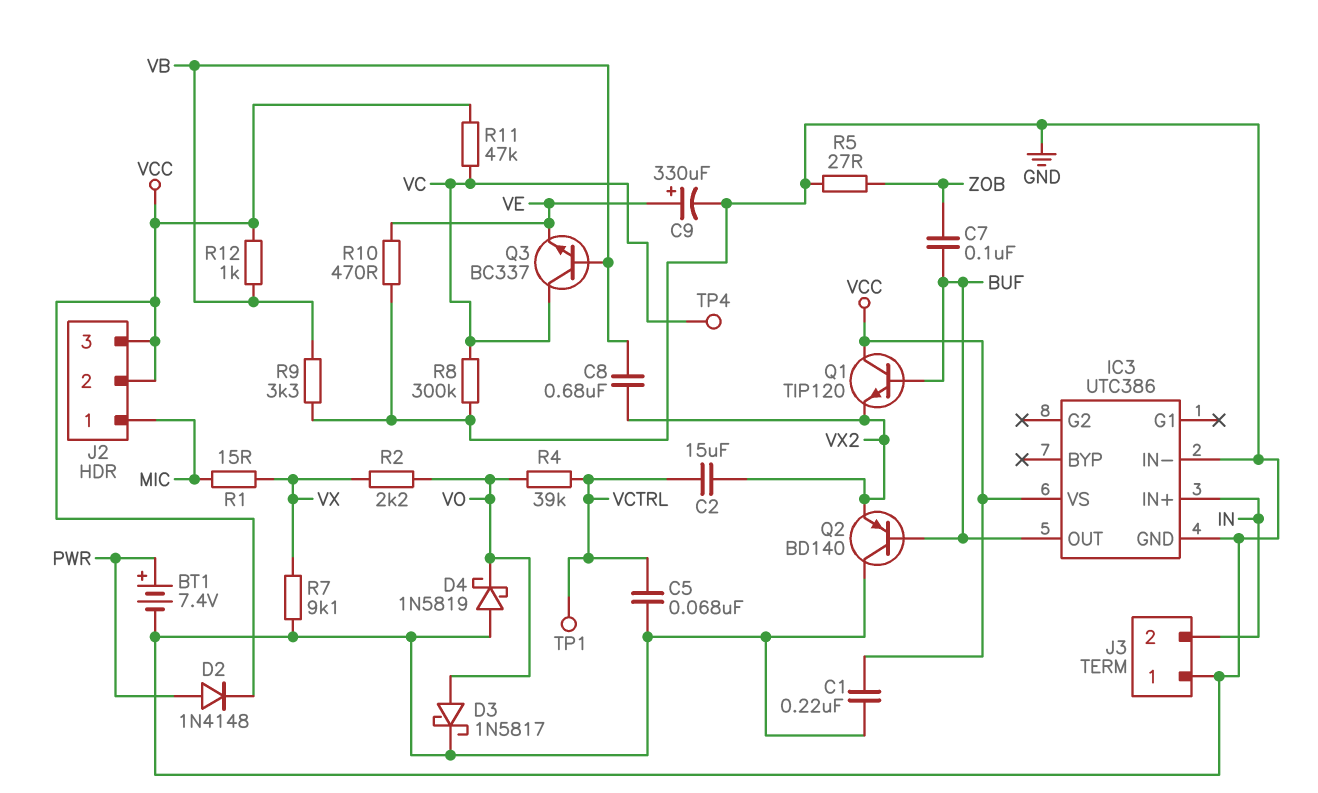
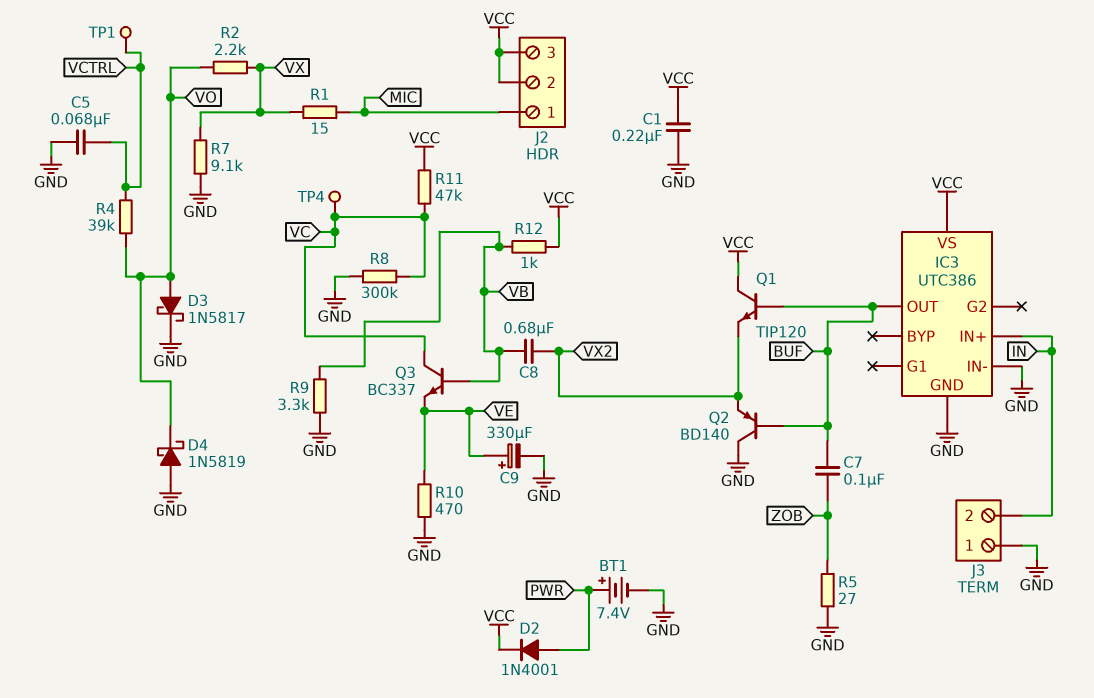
C2: 15uF (VCTRL, VX2) -> none
D2: diode 1N4148 (A PWR, K VCC) -> diode 1N4001 (A PWR, K VCC)

